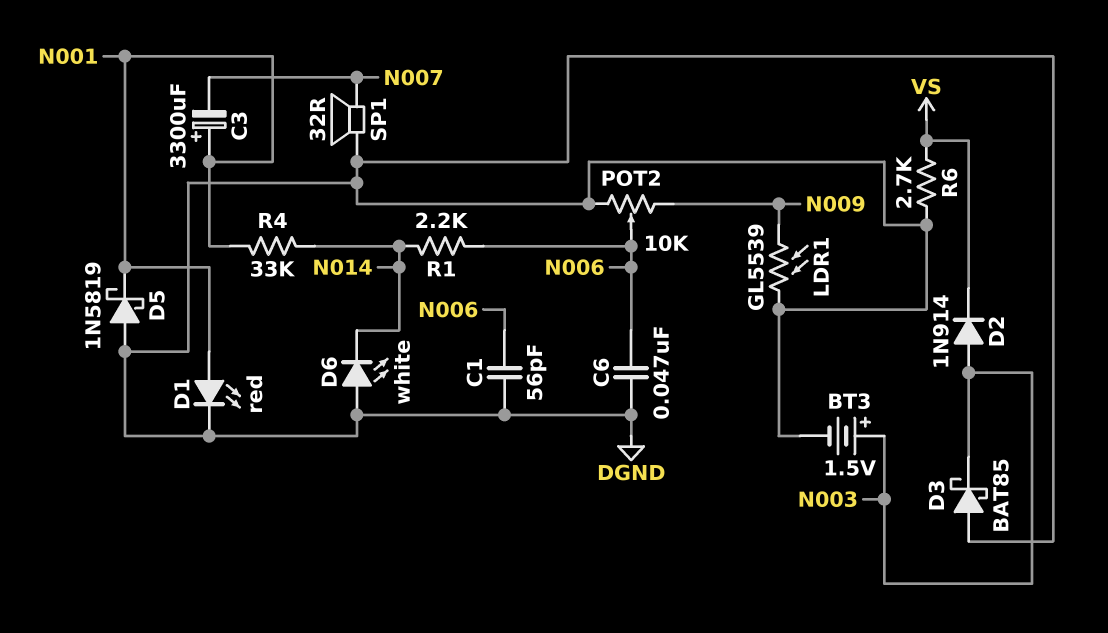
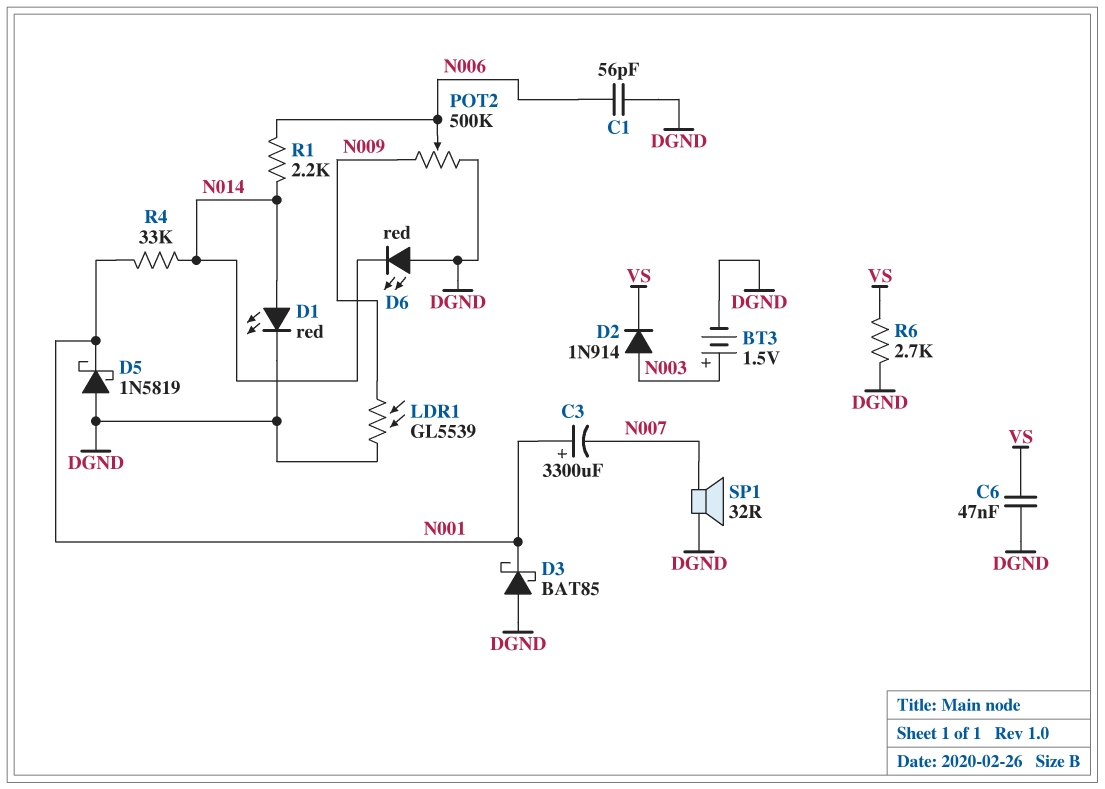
C6: 47nF (DGND, N006) -> 47nF (DGND, VS)
D1: LED red (A N001, K DGND) -> LED red (A N014, K DGND)
D3: schottky BAT85 (A DGND, K N003) -> schottky BAT85 (A DGND, K N001)
D6: LED white (A DGND, K N014) -> LED red (A DGND, K N014)
POT2: 10k (DGND, N009, wiper N006) -> 500k (DGND, N009, wiper N006)

